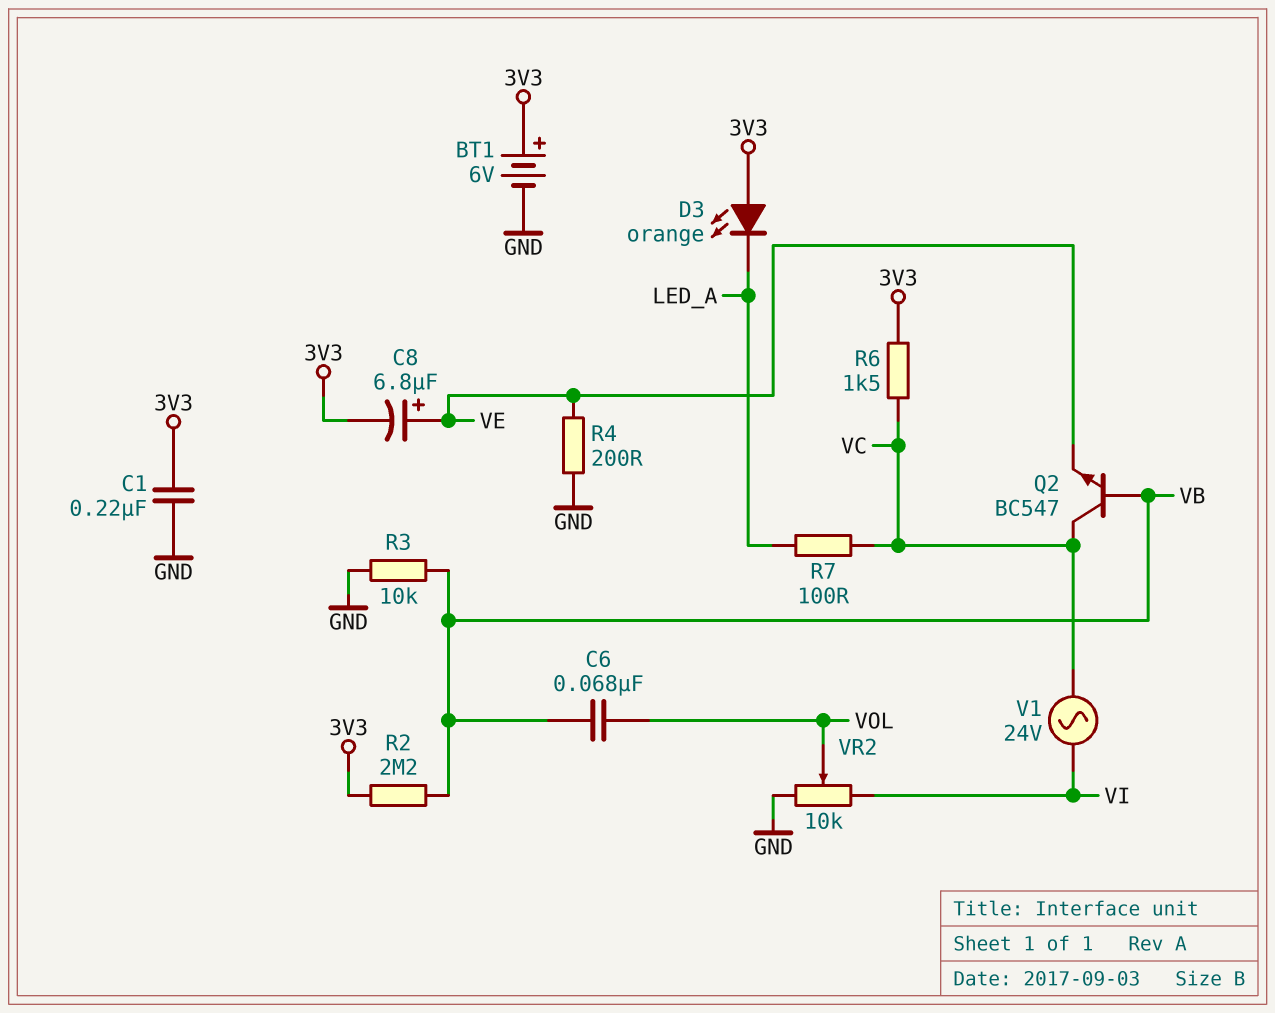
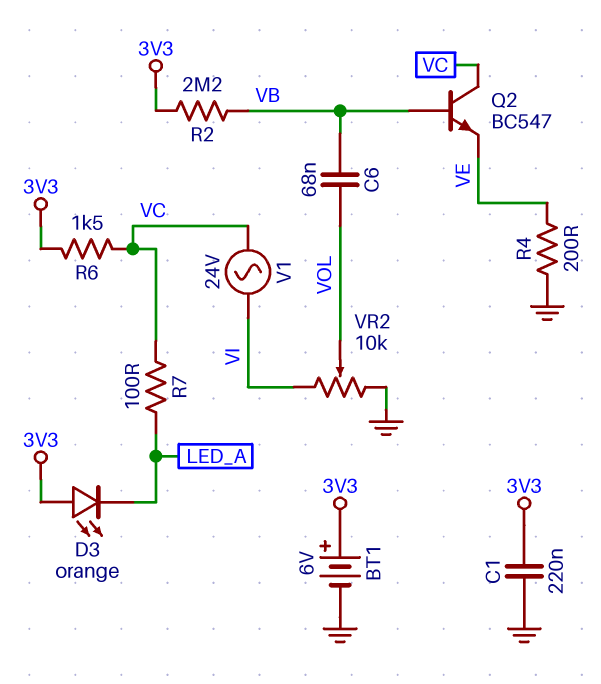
C8: 6.8uF (plus VE, minus 3V3) -> none
R3: 10k (GND, VB) -> none

